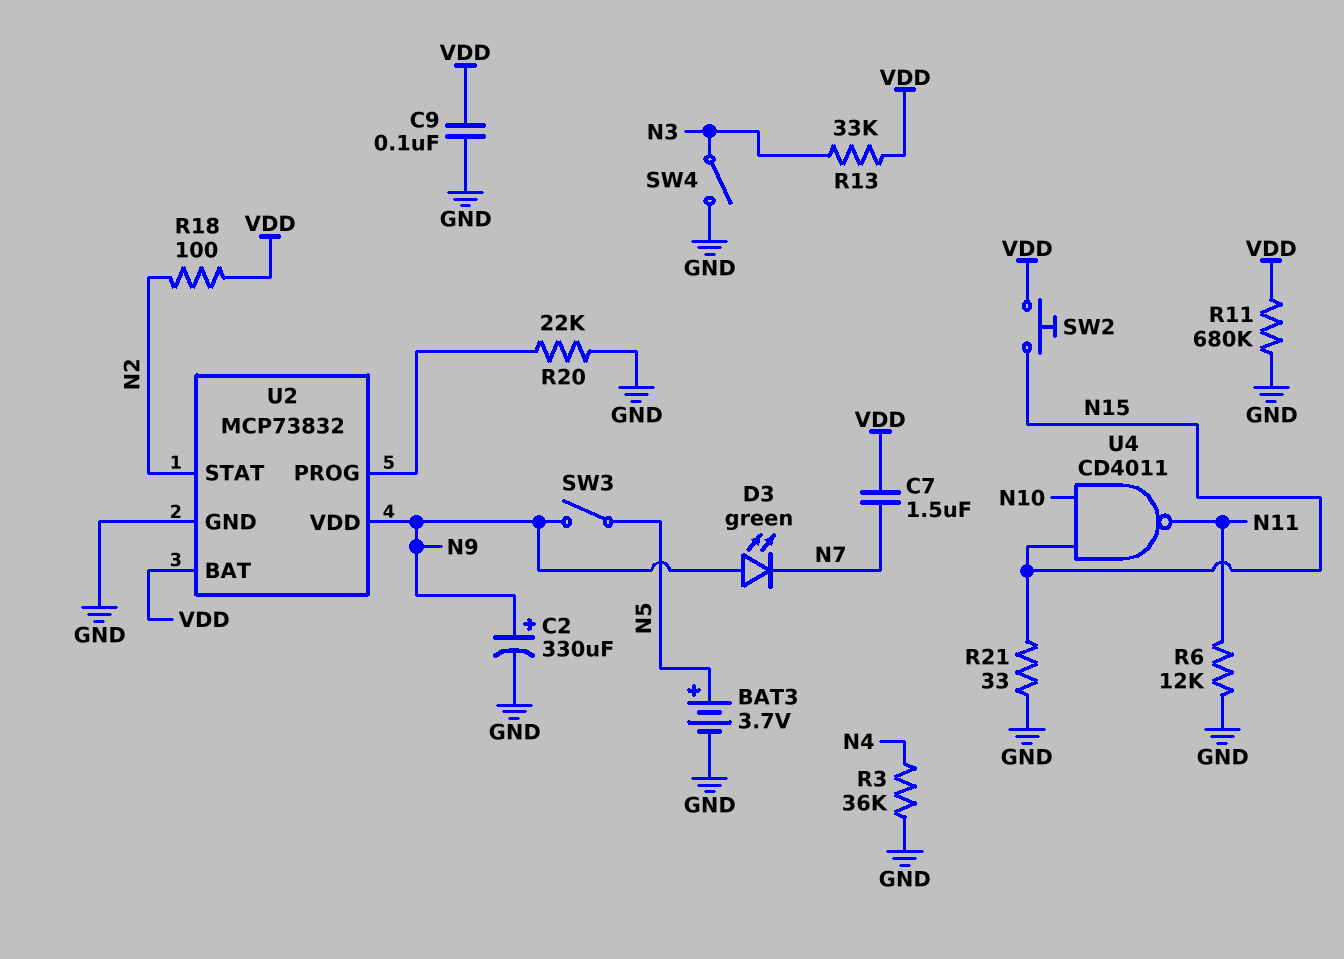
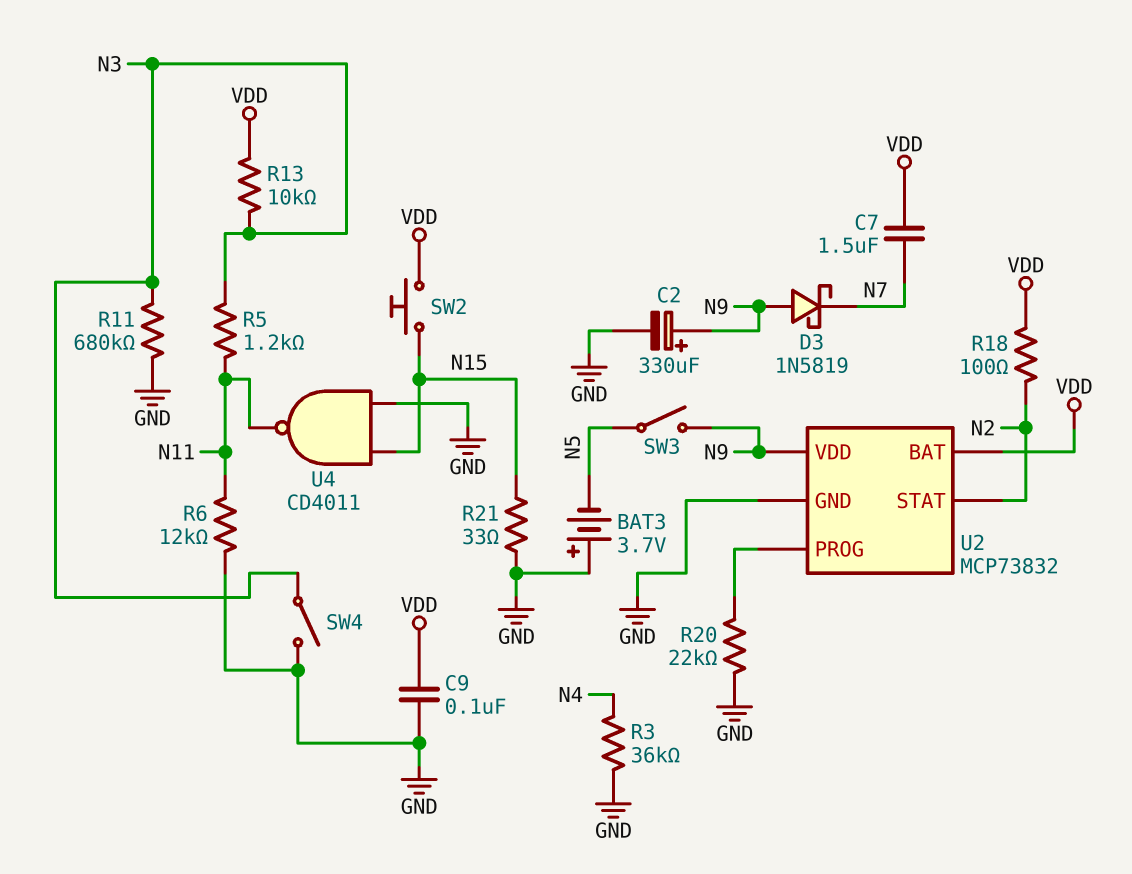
BAT3: 3.7V (plus N5, minus GND) -> 3.7V (plus GND, minus N5)
D3: LED green (A N9, K N7) -> schottky 1N5819 (A N9, K N7)
R5: none -> 1.2k (N3, N11)
R11: 680k (GND, VDD) -> 680k (GND, N3)
R13: 33k (N3, VDD) -> 10k (N3, VDD)
U4: NAND CD4011 (in N10, in N15, out N11) -> NAND CD4011 (in GND, in N15, out N11)

